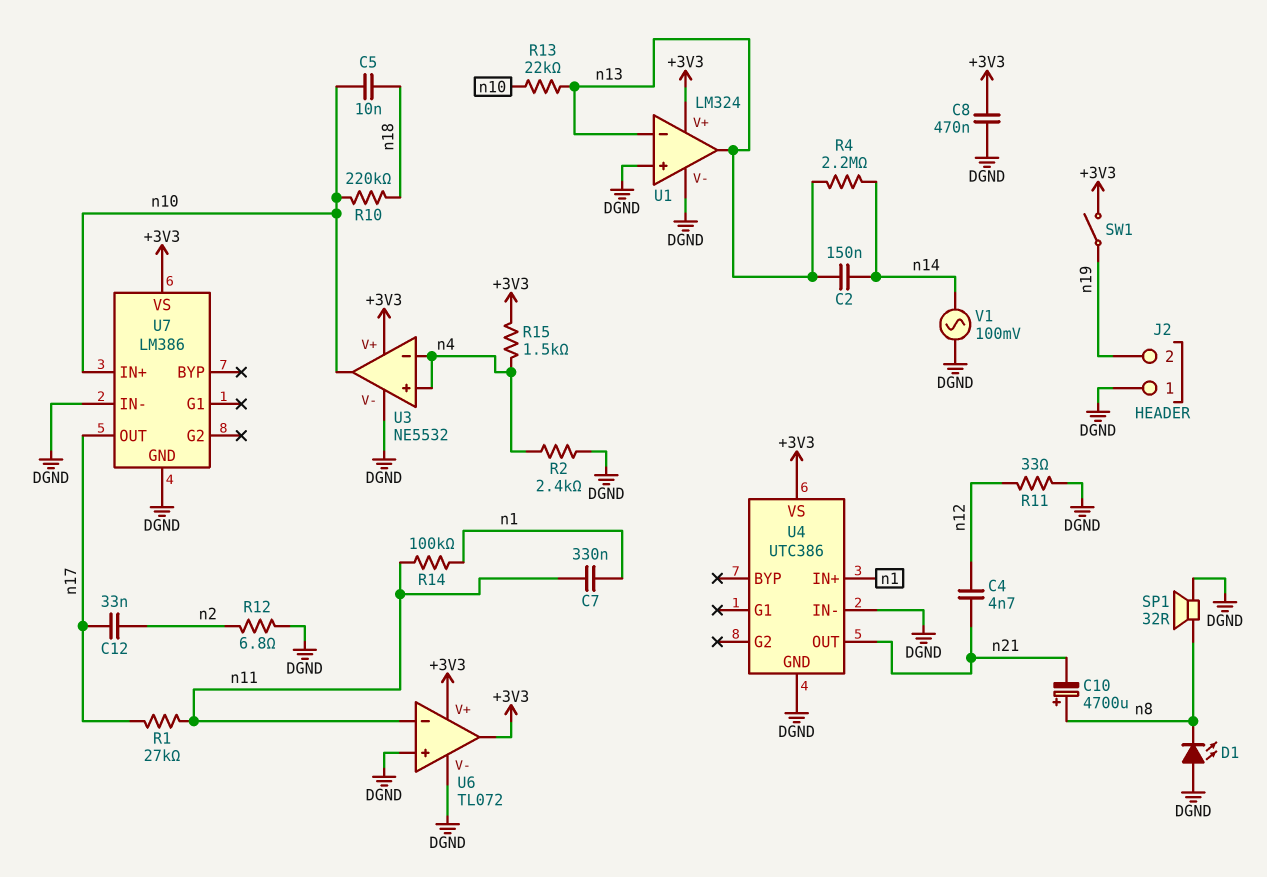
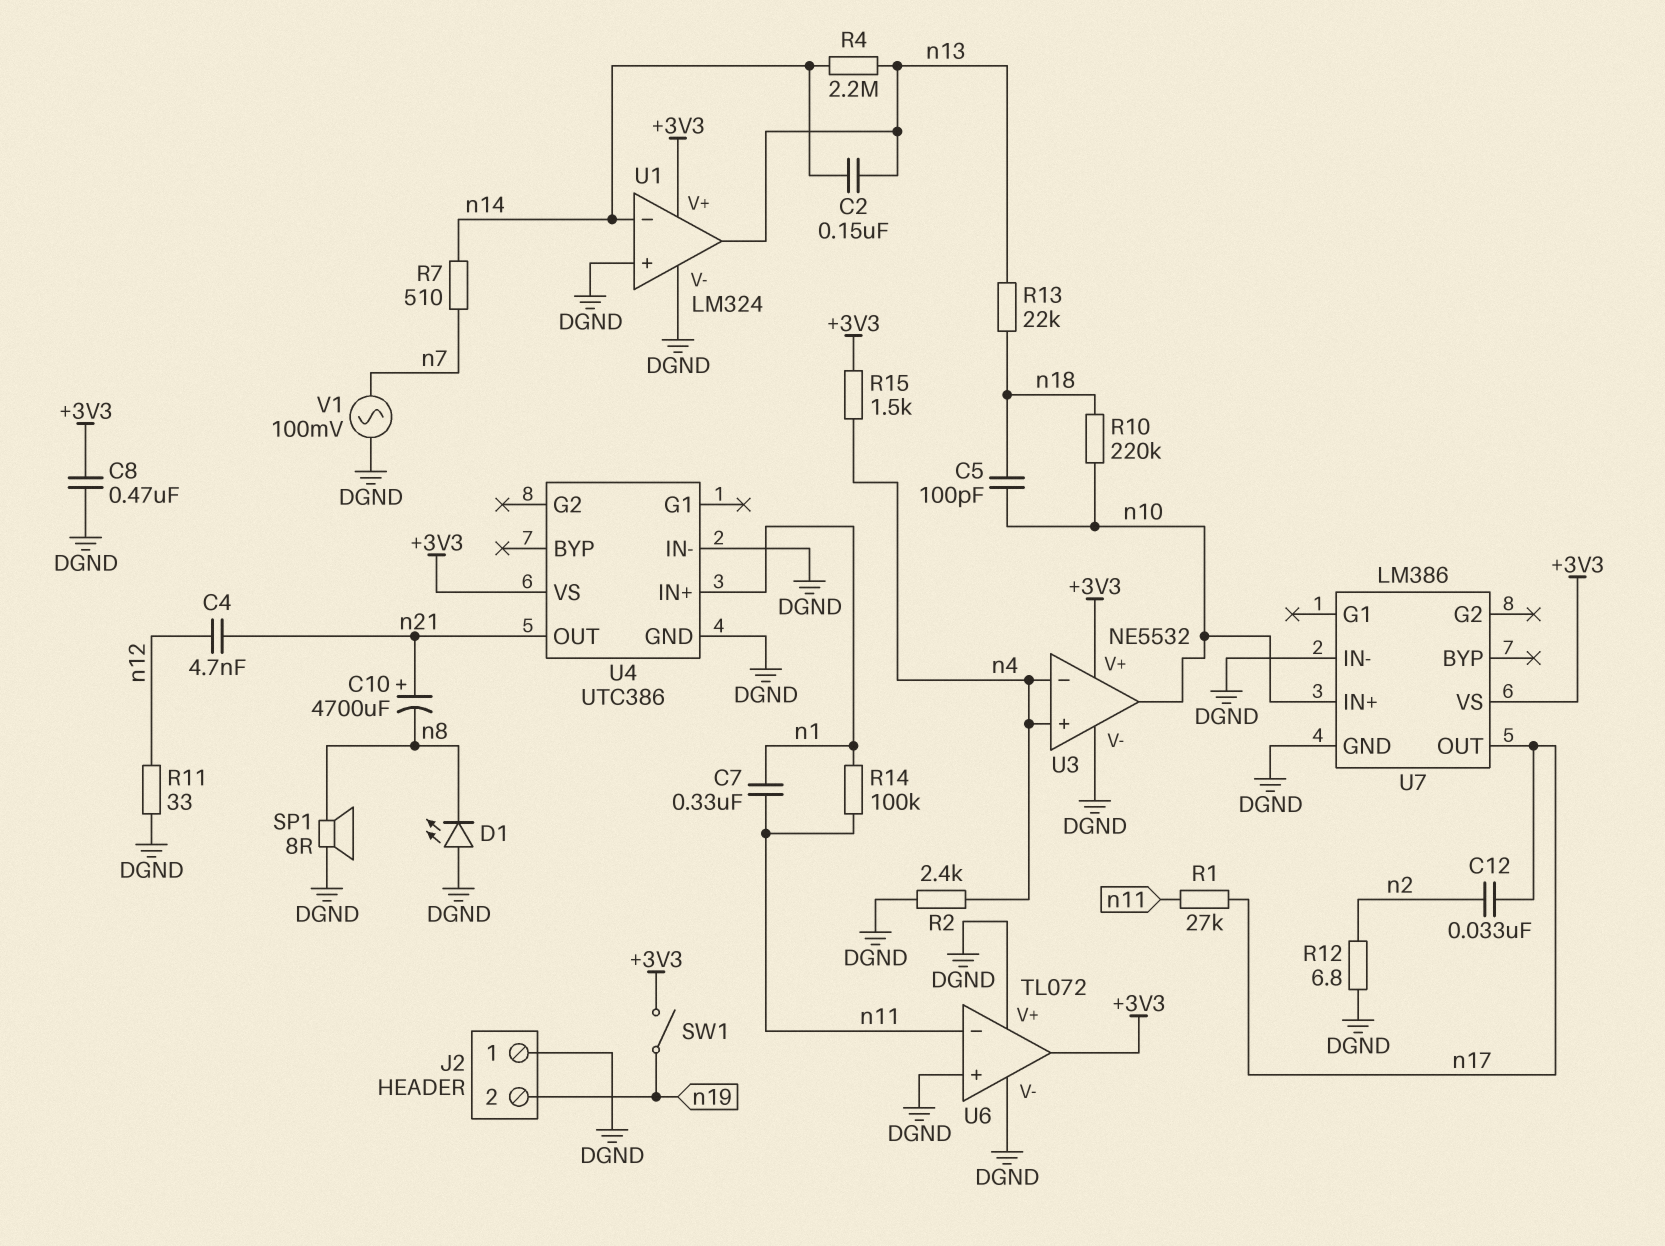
C5: 10nF (n10, n18) -> 100pF (n10, n18)
C10: 4700uF (plus n8, minus n21) -> 4700uF (plus n21, minus n8)
R7: none -> 510 (n7, n14)
R13: 22k (n10, n13) -> 22k (n13, n18)
SP1: speaker 32R (DGND, n8) -> speaker 8R (DGND, n8)
U1 pin in-: n13 -> n14
U6 pin V+: +3V3 -> DGND
V1: AC 100mV (DGND, n14) -> AC 100mV (DGND, n7)

